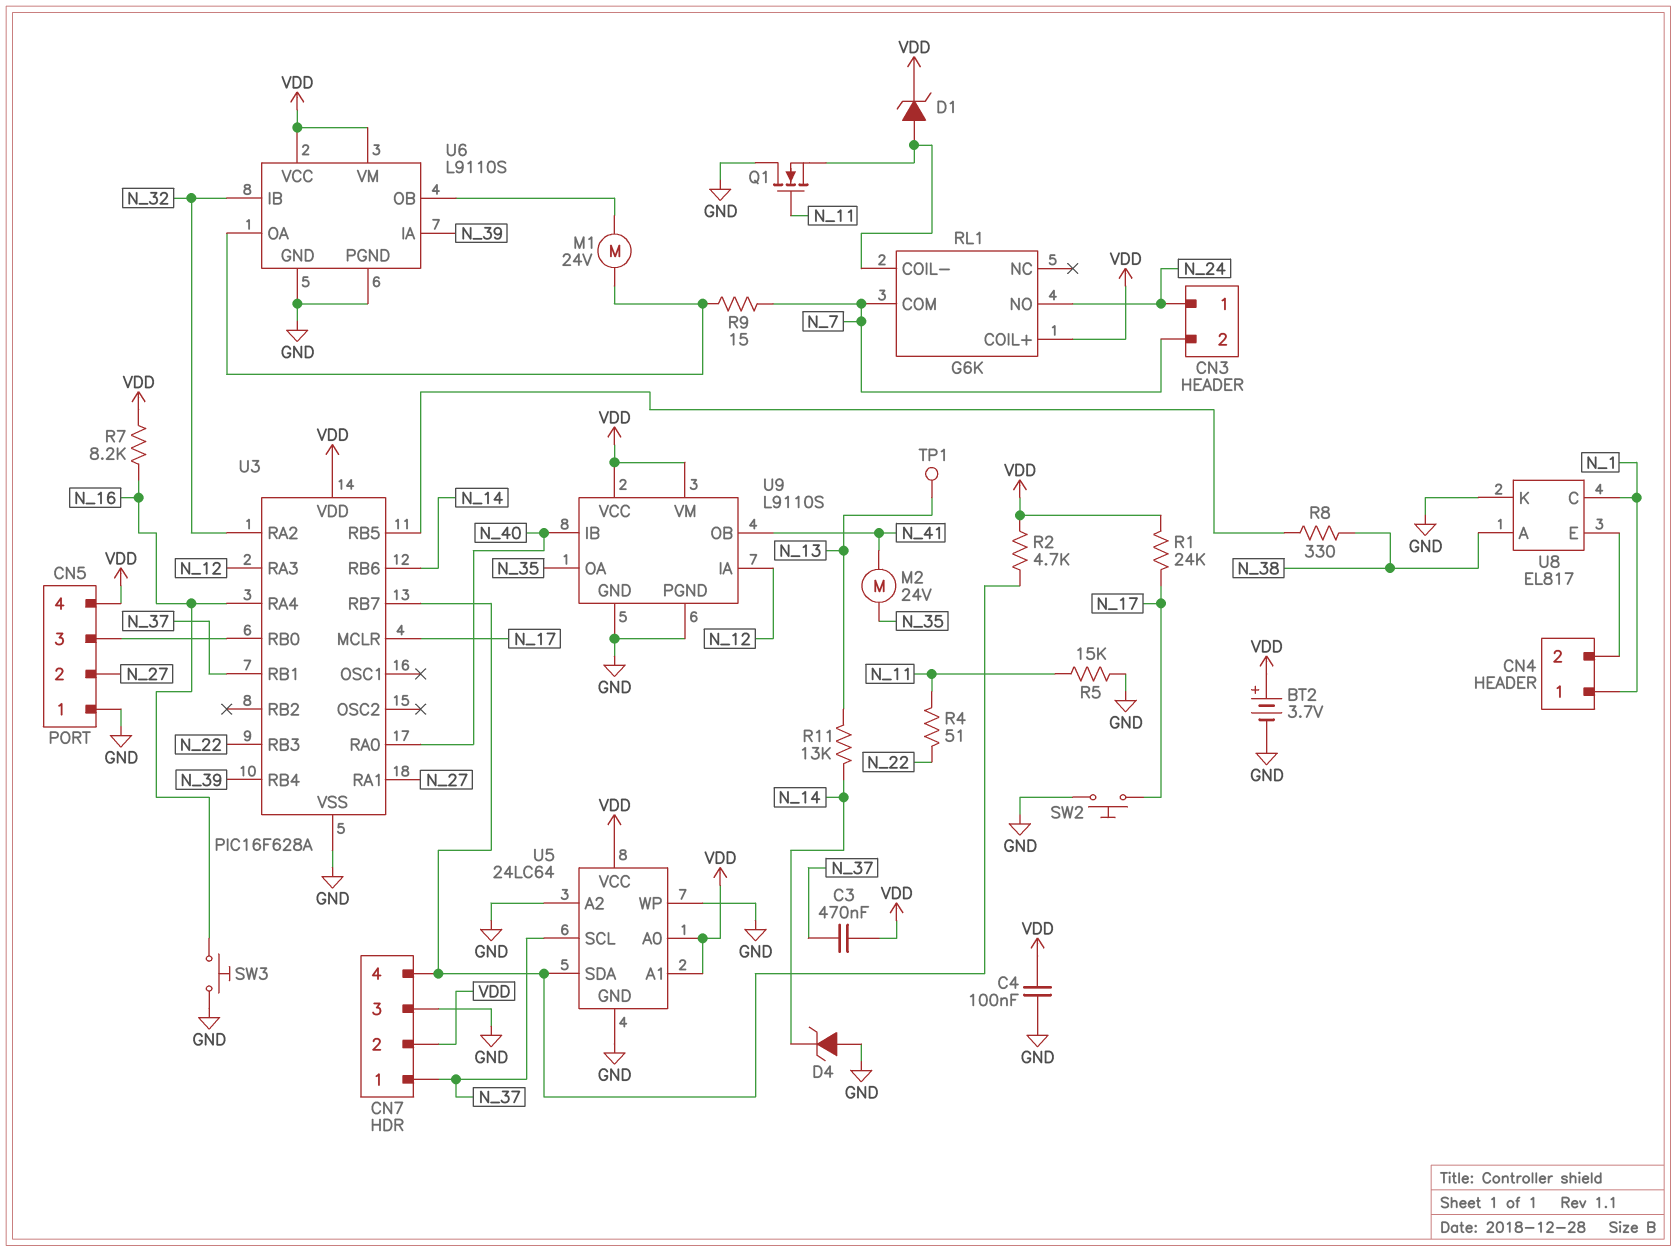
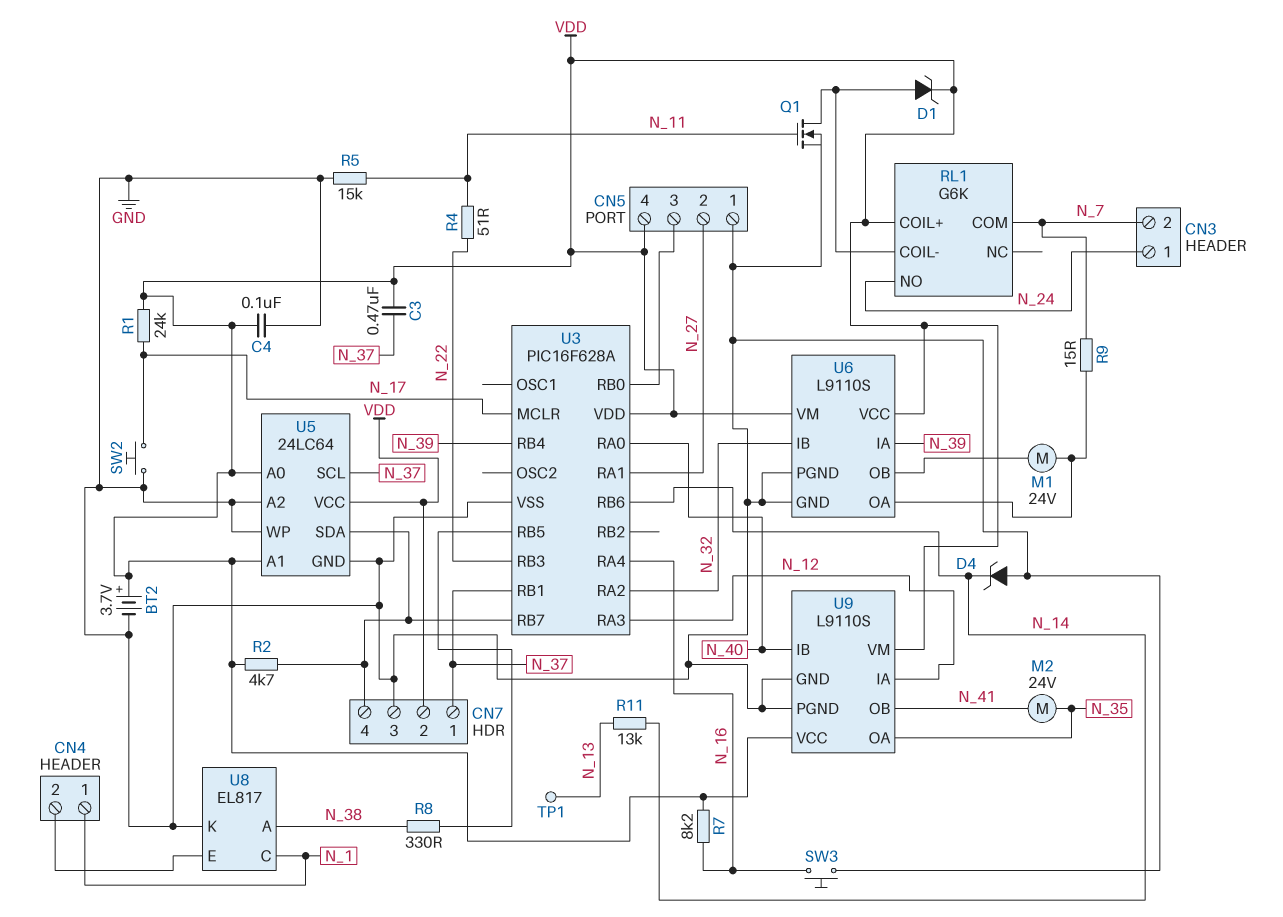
Q1: NMOS (G N_11, D GND, S RL1/COIL-) -> NMOS (G N_11, D RL1/COIL-, S GND)

